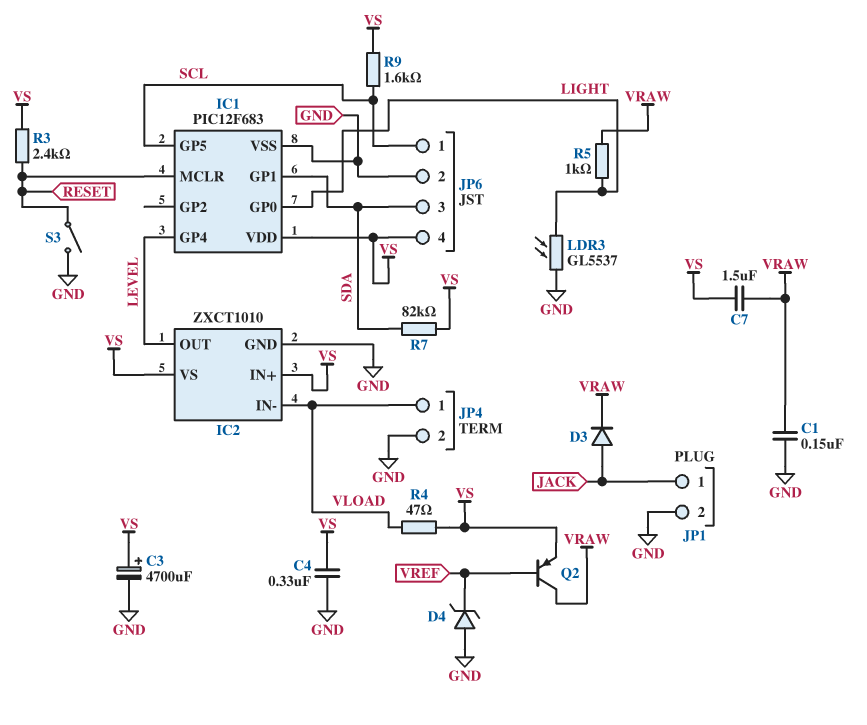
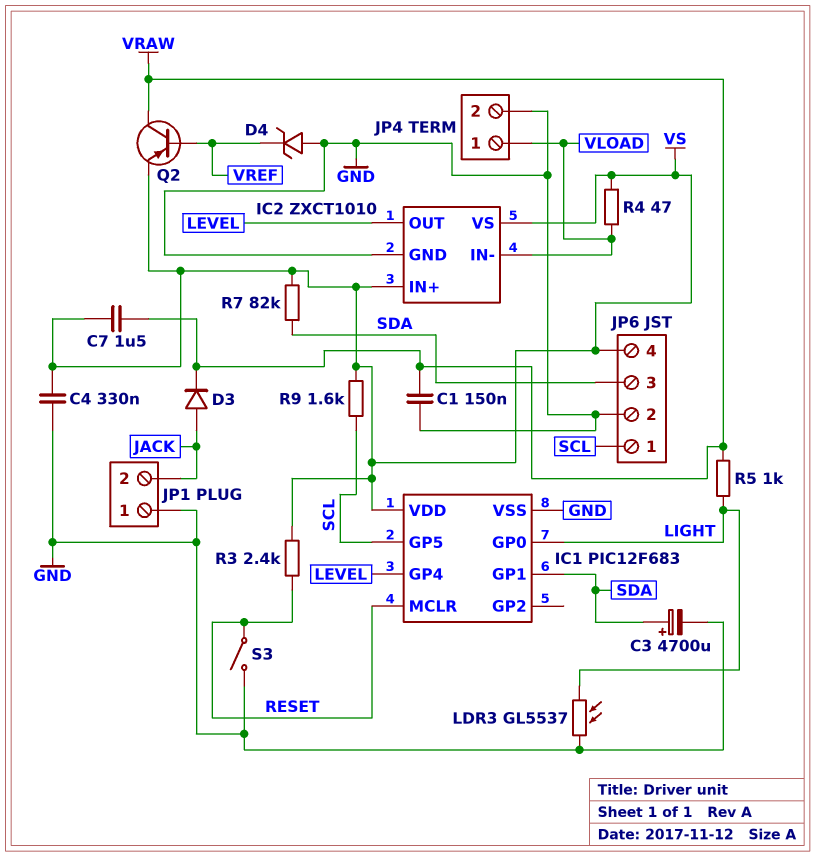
C3: 4700uF (plus VS, minus GND) -> 4700uF (plus SDA, minus GND)
JP1 pin 1: JACK -> GND
JP1 pin 2: GND -> JACK

